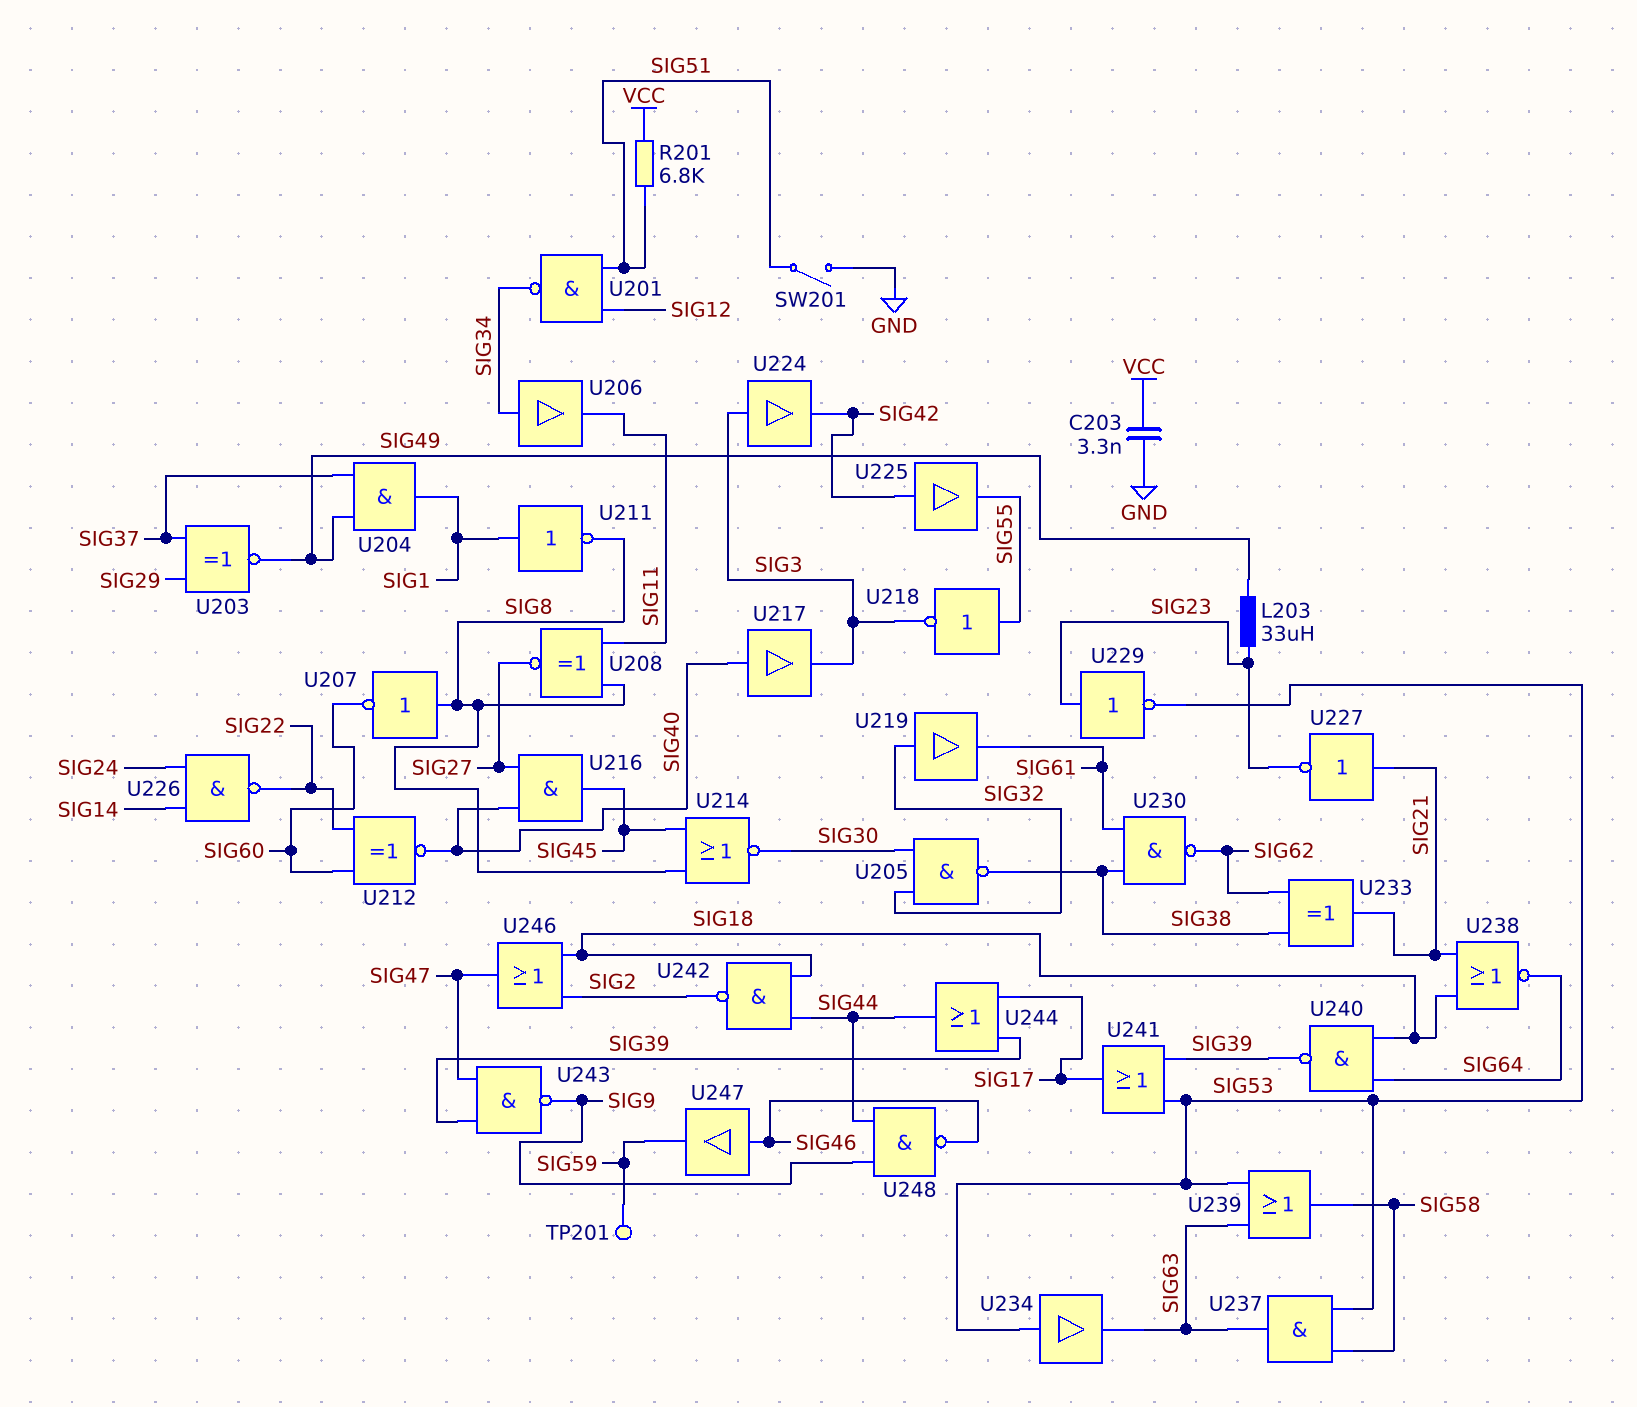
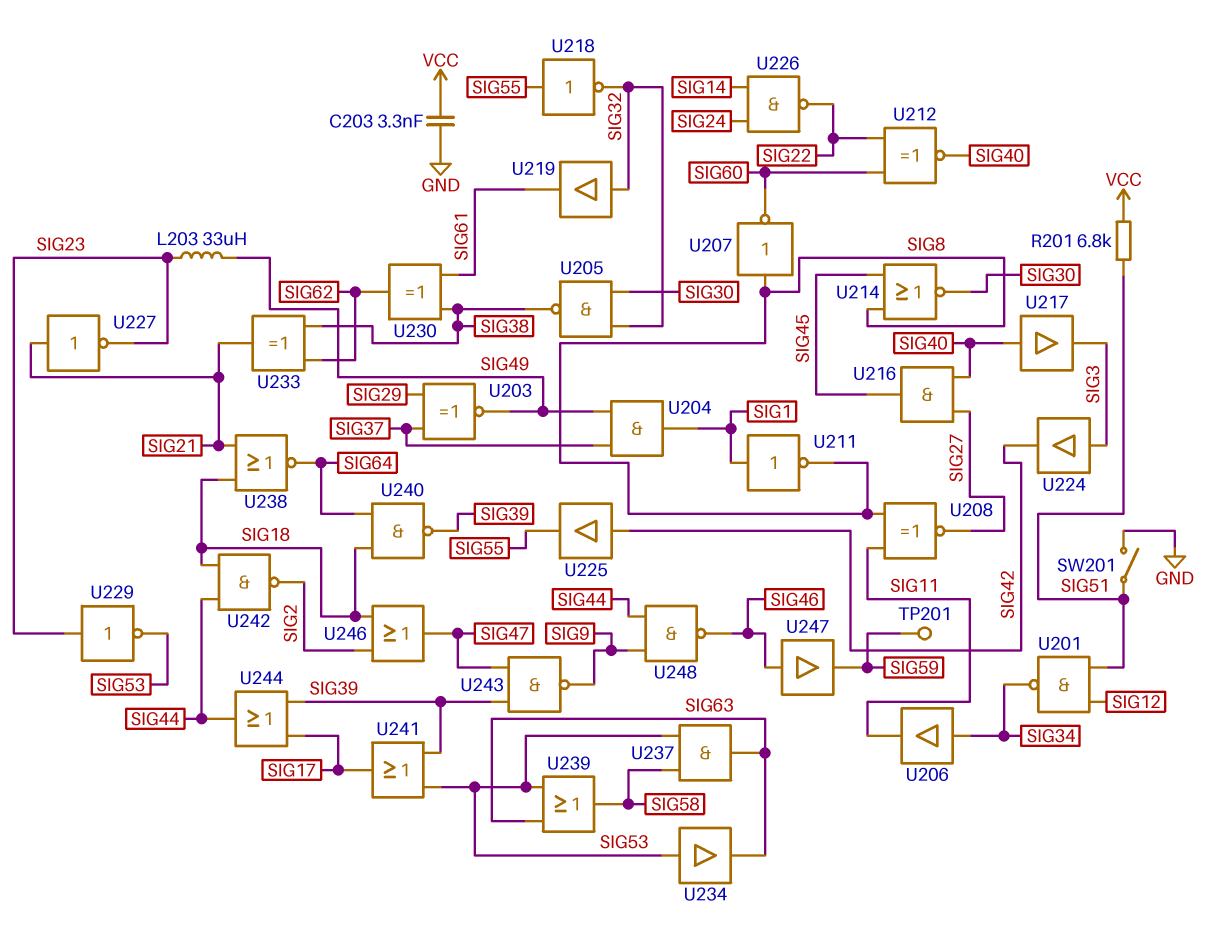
U218: NOT (in SIG55, out SIG3) -> NOT (in SIG55, out SIG32)
U230: NAND (in SIG38, in SIG61, out SIG62) -> XOR (in SIG38, in SIG61, out SIG62)

